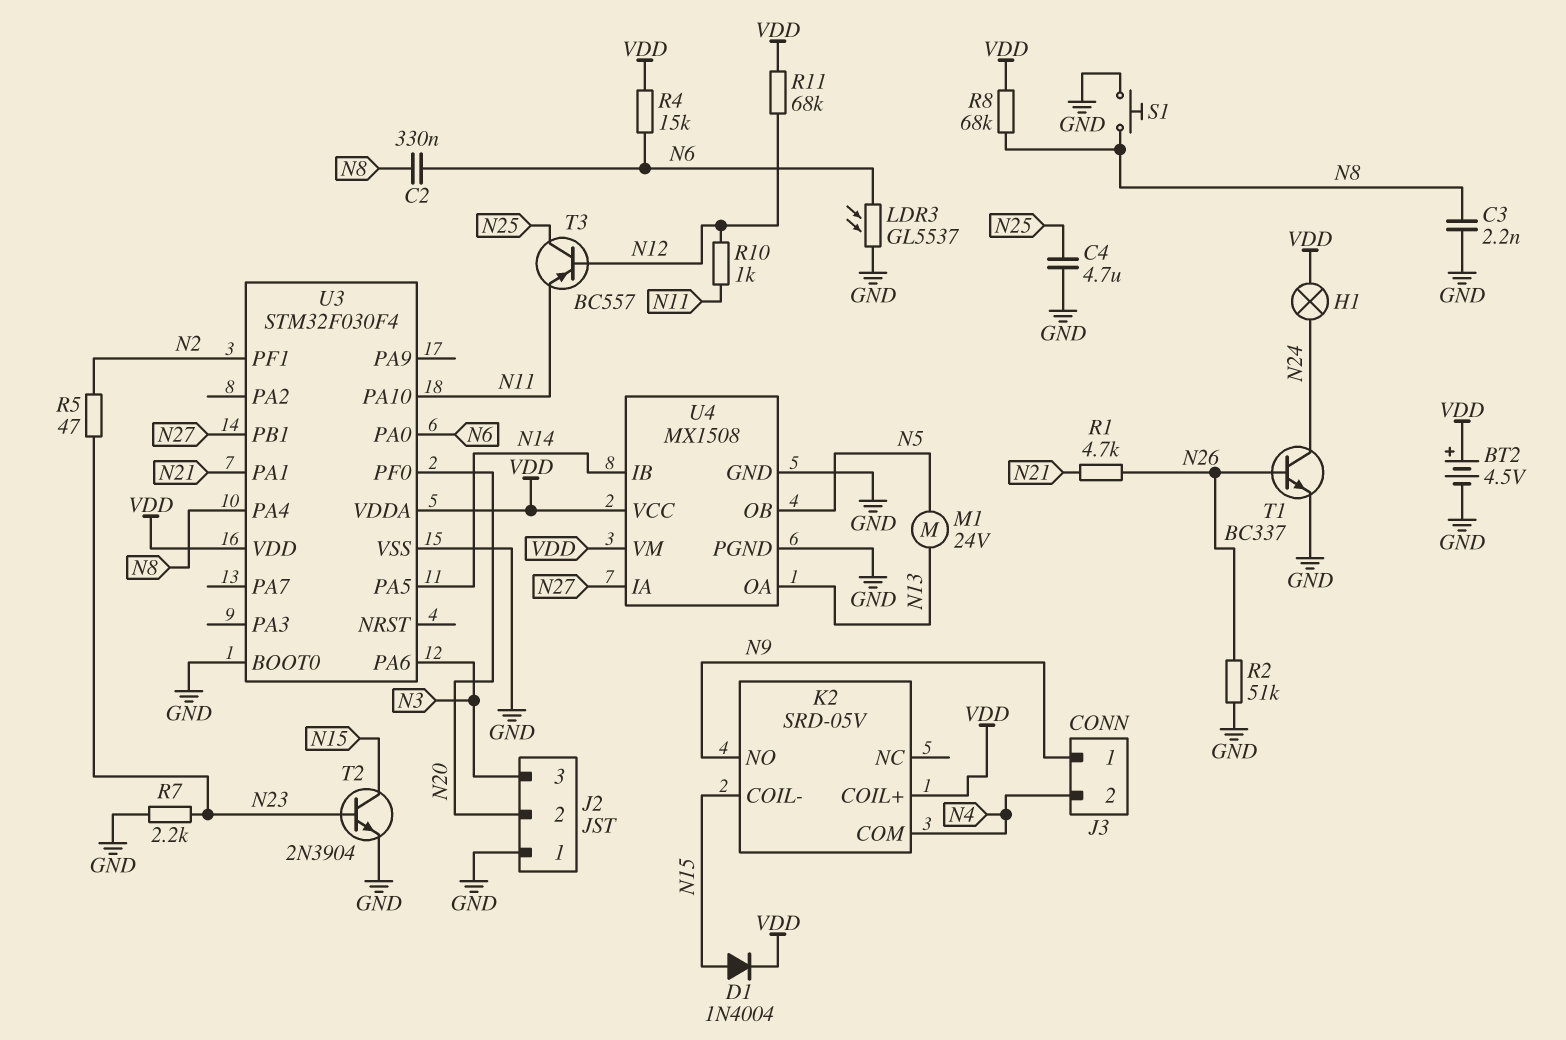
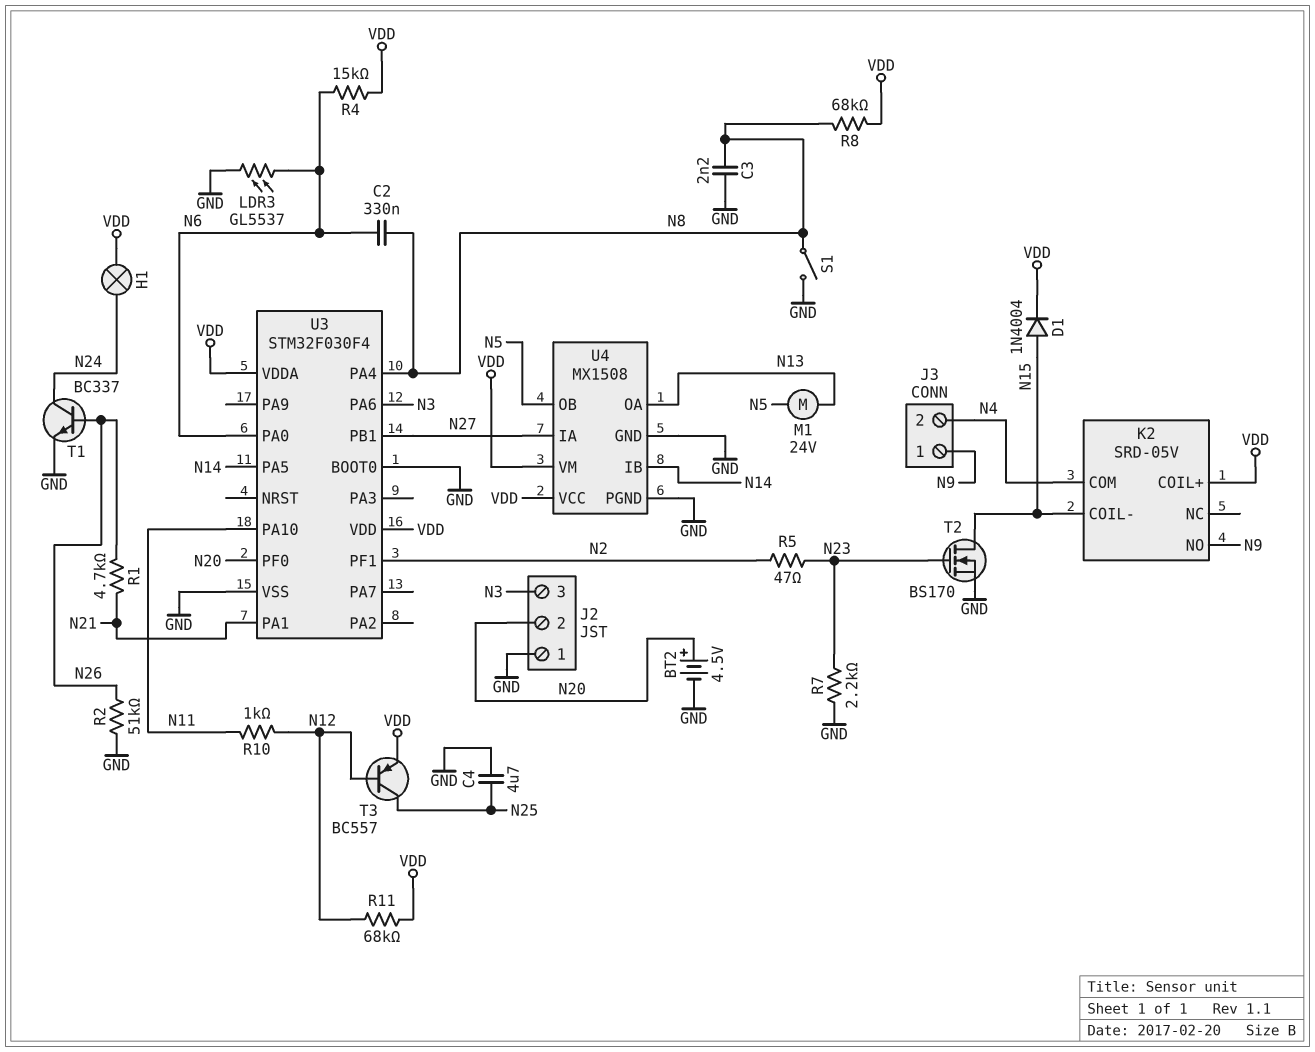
BT2: 4.5V (plus VDD, minus GND) -> 4.5V (plus N20, minus GND)
S1: button (GND, N8) -> switch (GND, N8)
T2: NPN 2N3904 (B N23, C N15, E GND) -> NMOS BS170 (G N23, D N15, S GND)
T3: PNP BC557 (B N12, C N25, E N11) -> PNP BC557 (B N12, C N25, E VDD)

